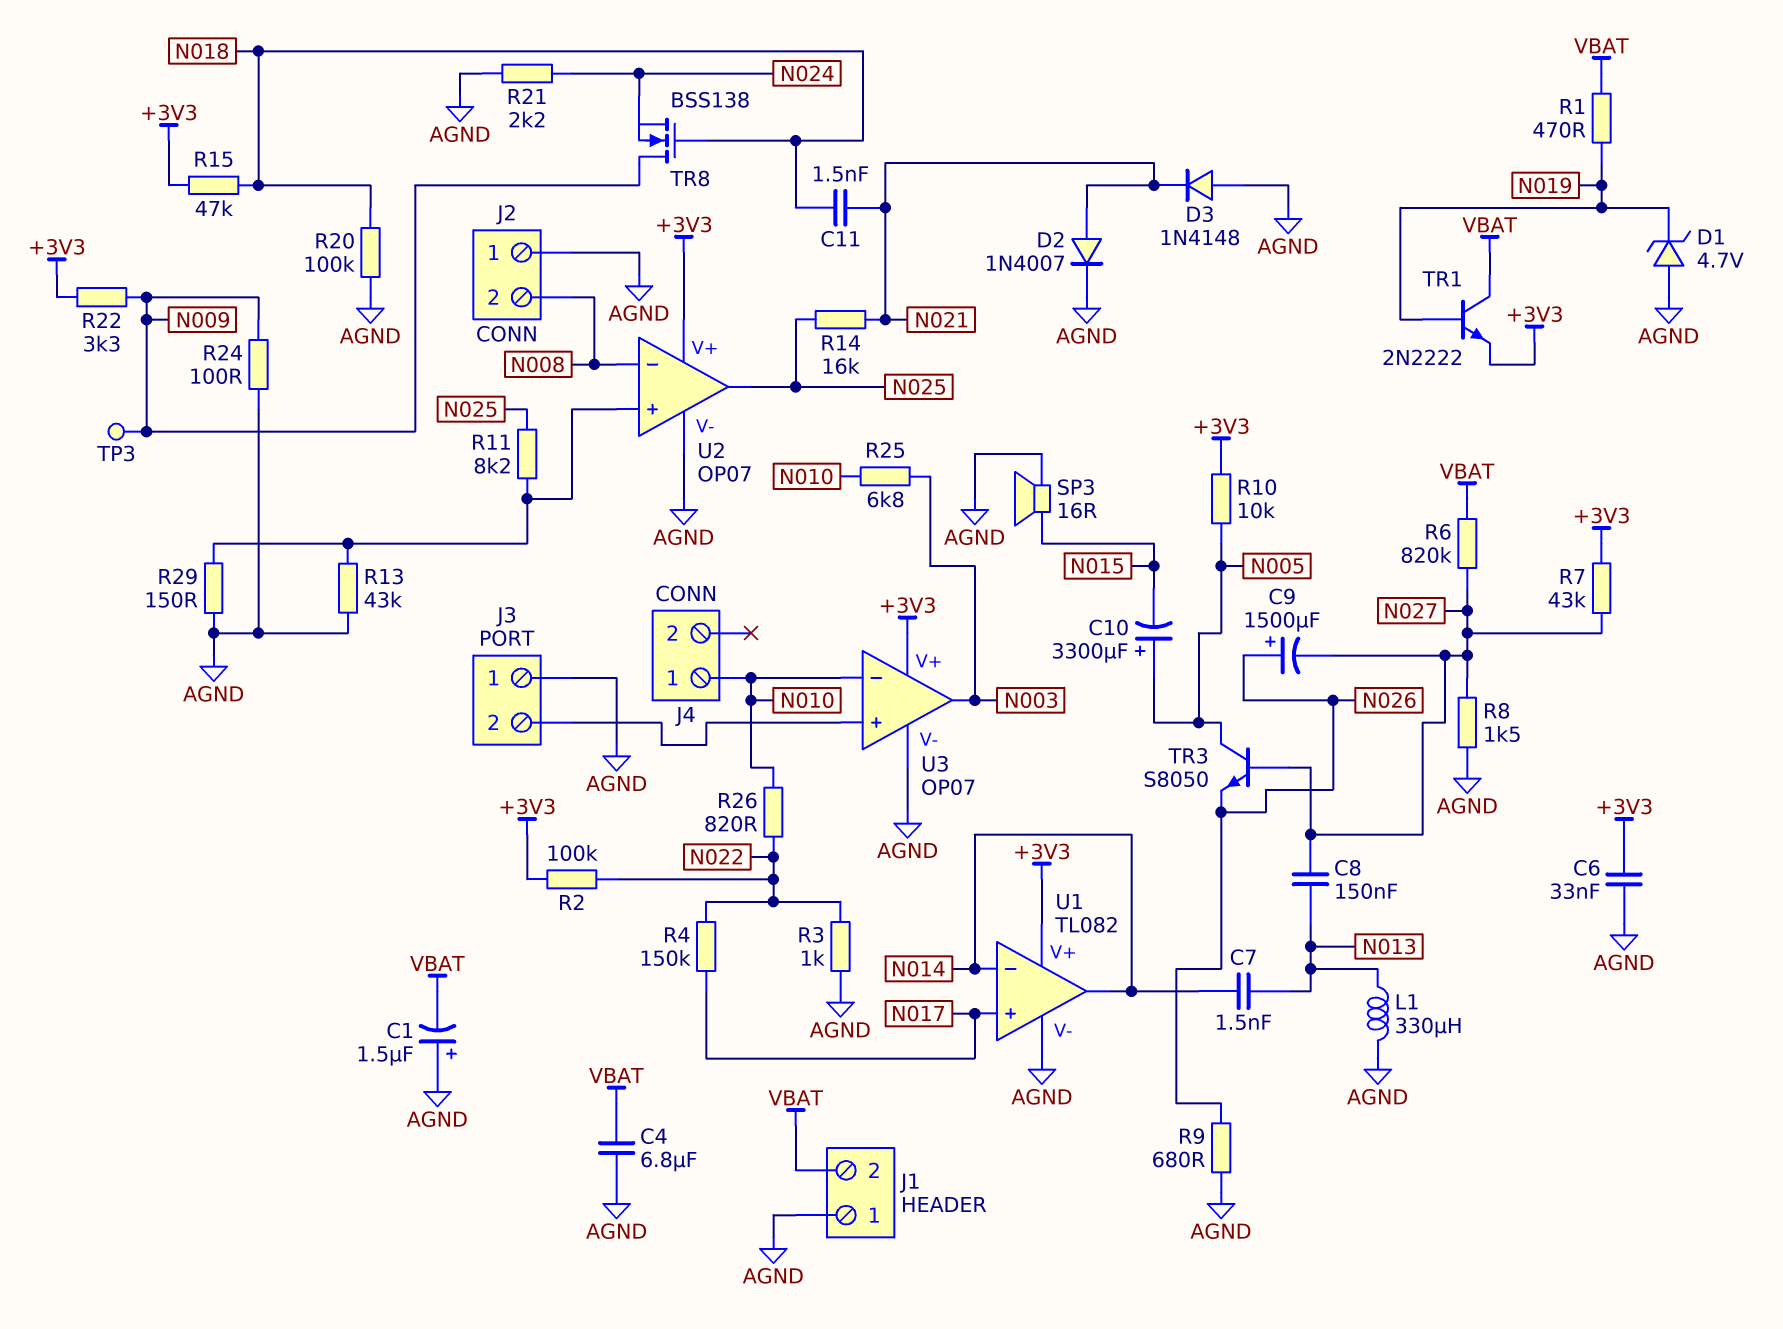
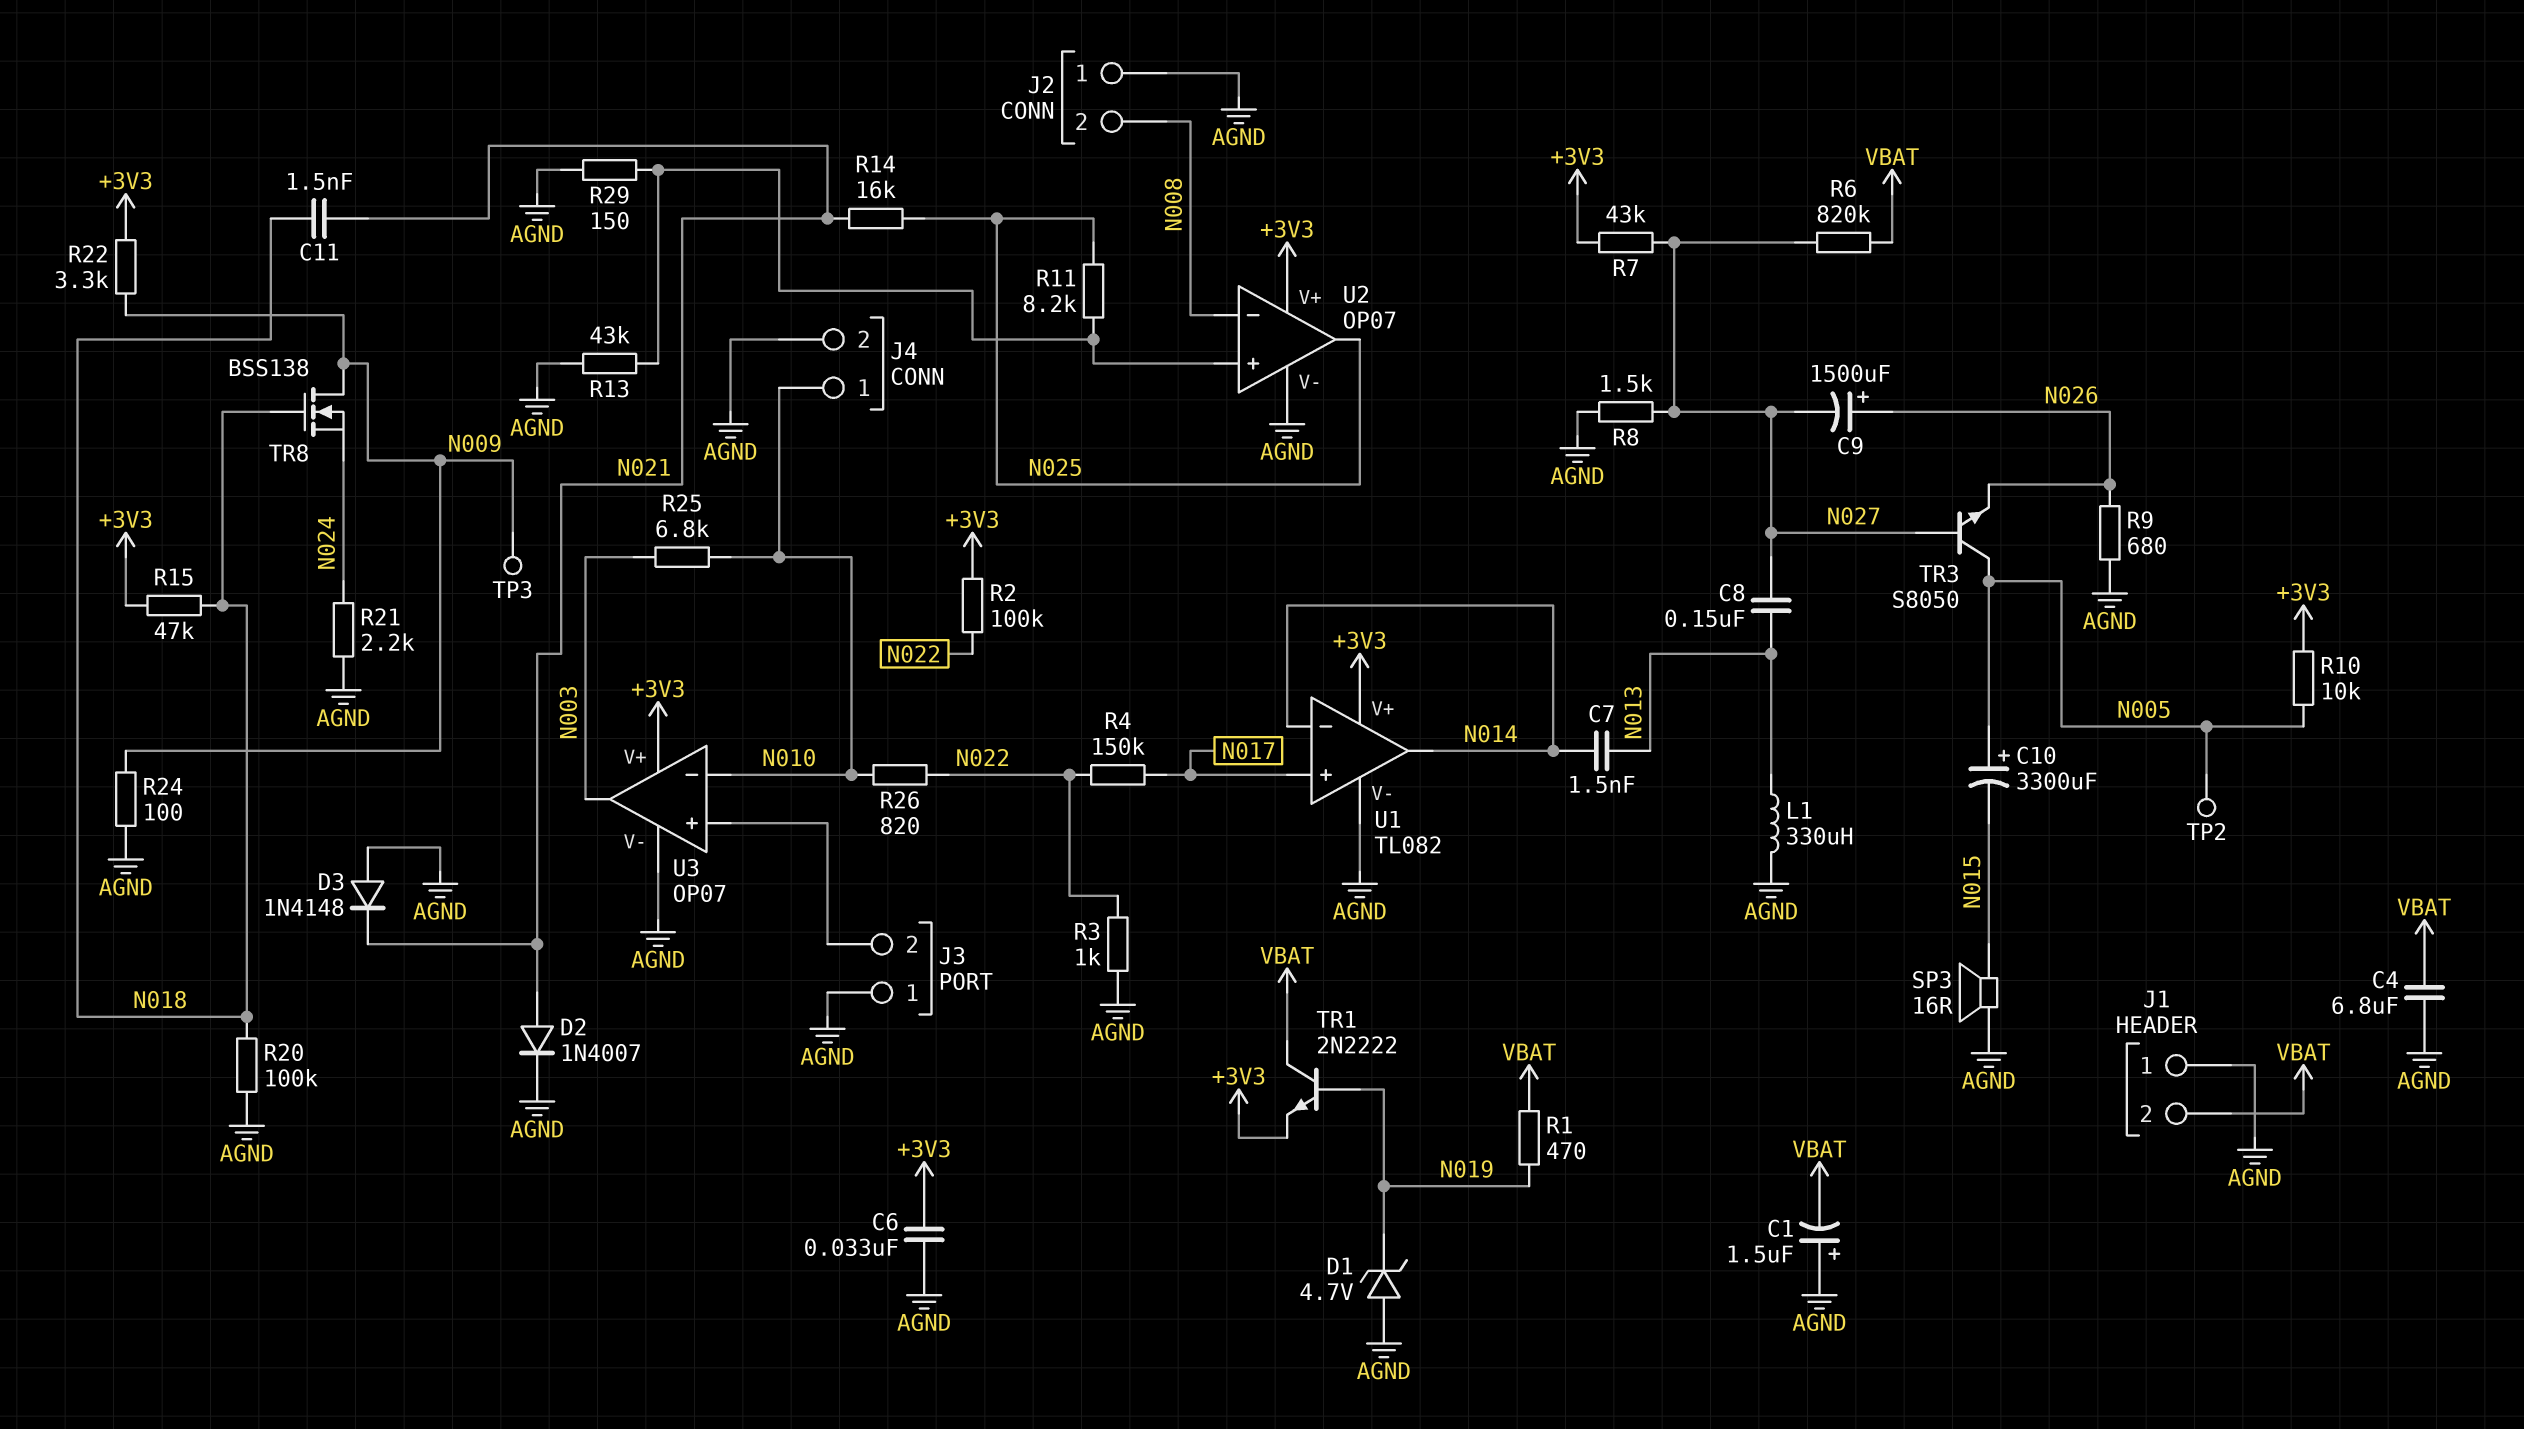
J4 pin 2: none -> AGND
TP2: none -> test point (N005)

